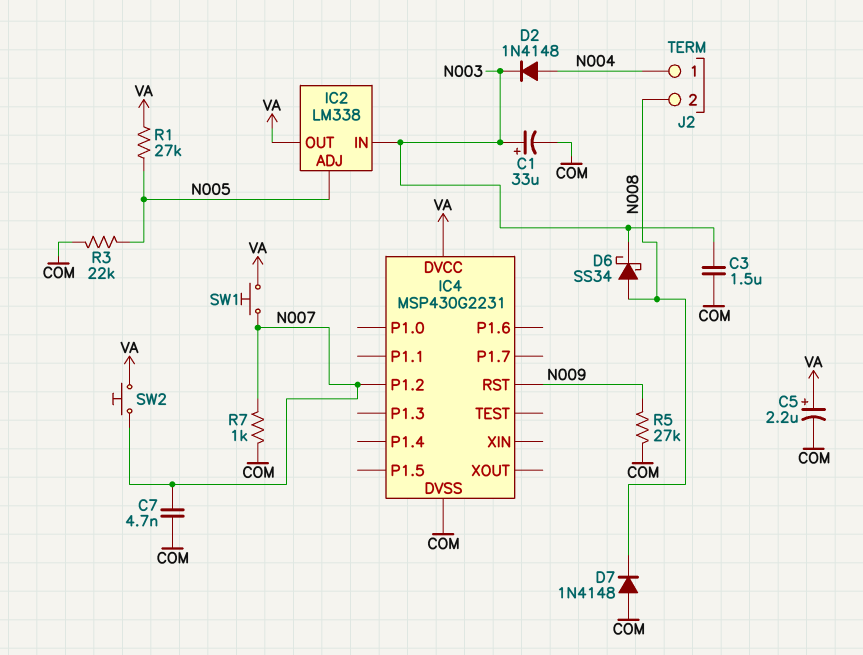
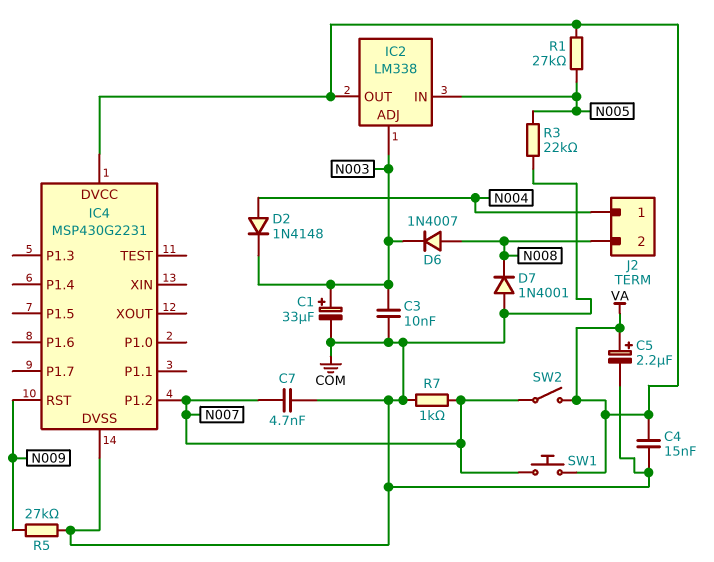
C3: 1.5uF (COM, N003) -> 10nF (COM, N003)
C4: none -> 15nF (COM, VA)
D6: schottky SS34 (A N008, K N003) -> diode 1N4007 (A N008, K N003)
D7: diode 1N4148 (A COM, K N008) -> diode 1N4001 (A COM, K N008)
IC2 pin ADJ: N005 -> N003
IC2 pin IN: N003 -> N005
SW2: button (N007, VA) -> switch (N007, VA)

